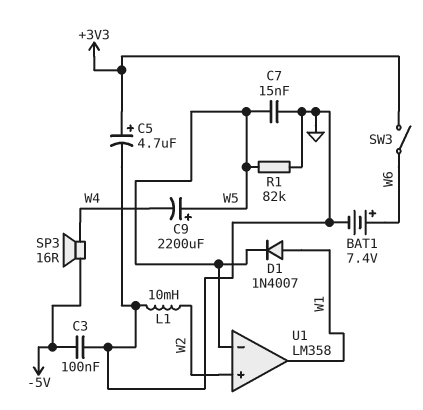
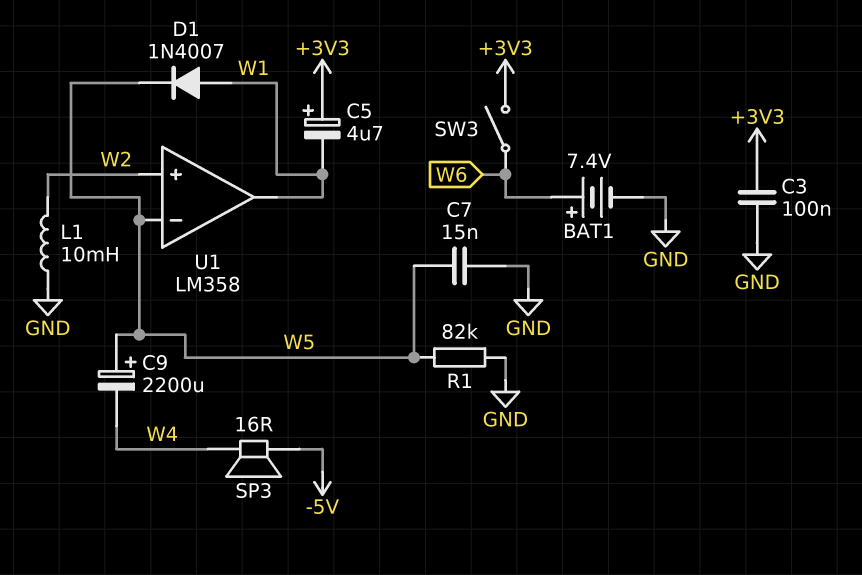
C3: 100nF (-5V, GND) -> 100nF (+3V3, GND)
C5: 4.7uF (plus +3V3, minus GND) -> 4.7uF (plus +3V3, minus W1)

